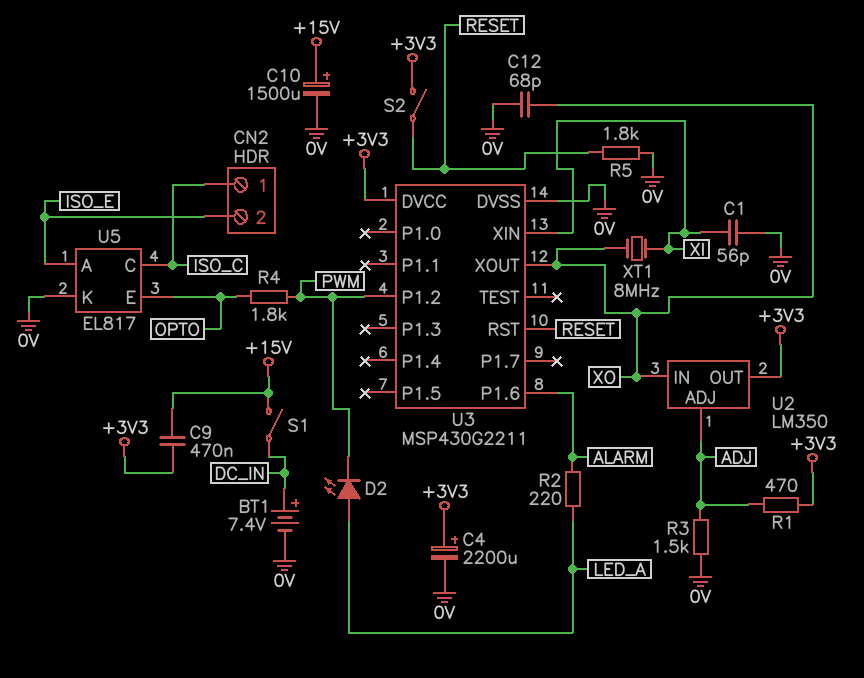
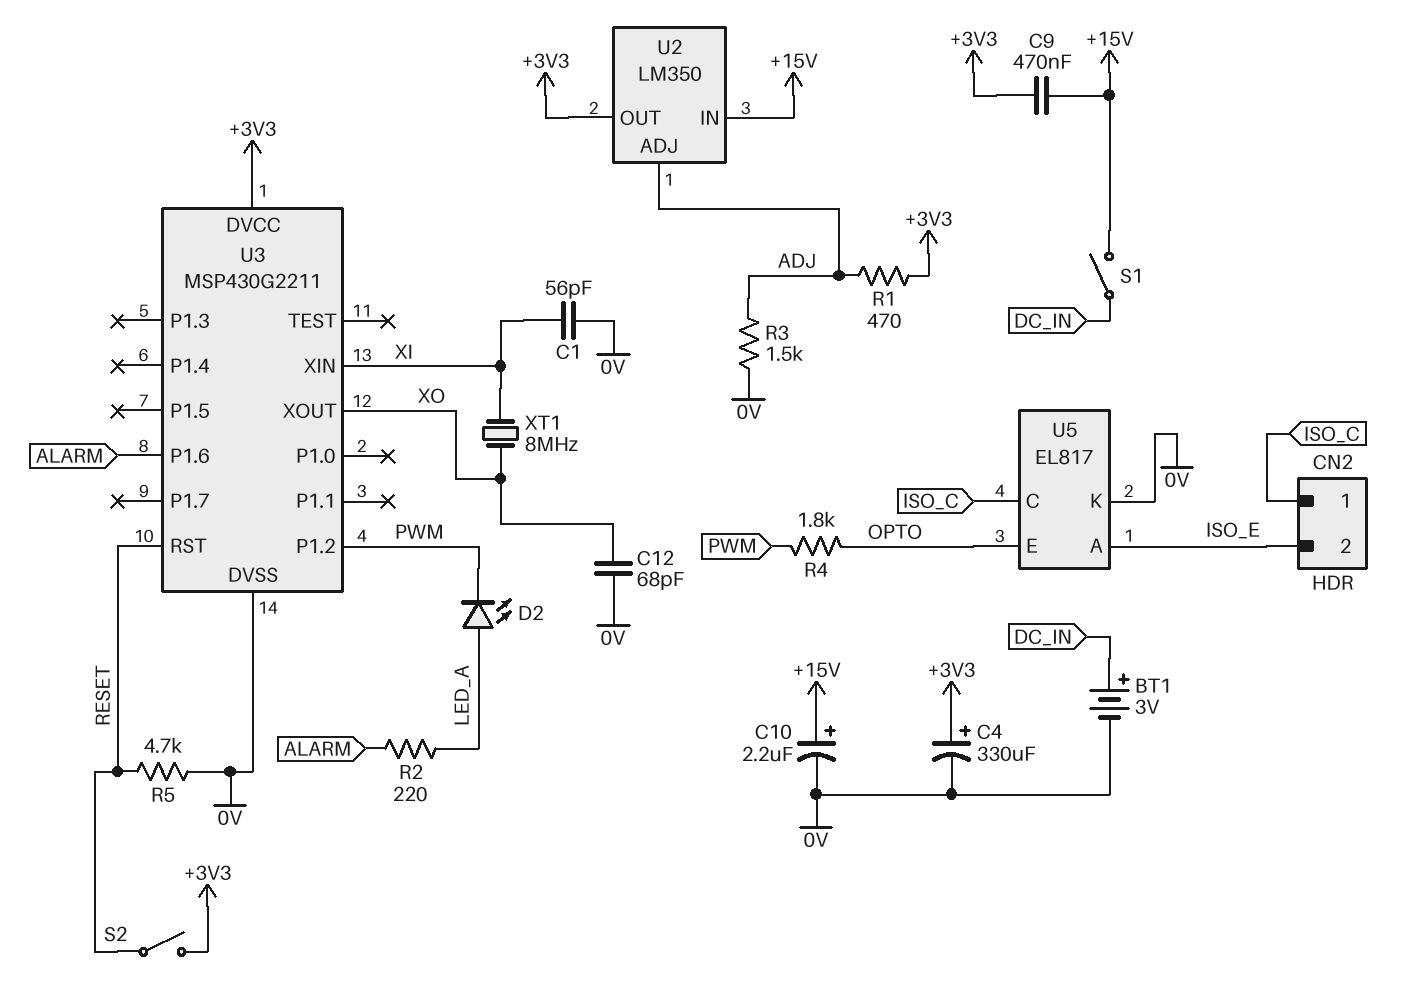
BT1: 7.4V (plus DC_IN, minus 0V) -> 3V (plus DC_IN, minus 0V)
C4: 2200uF (plus +3V3, minus 0V) -> 330uF (plus +3V3, minus 0V)
C10: 1500uF (plus +15V, minus 0V) -> 2.2uF (plus +15V, minus 0V)
R5: 1.8k (0V, RESET) -> 4.7k (0V, RESET)
U2 pin IN: XO -> +15V

